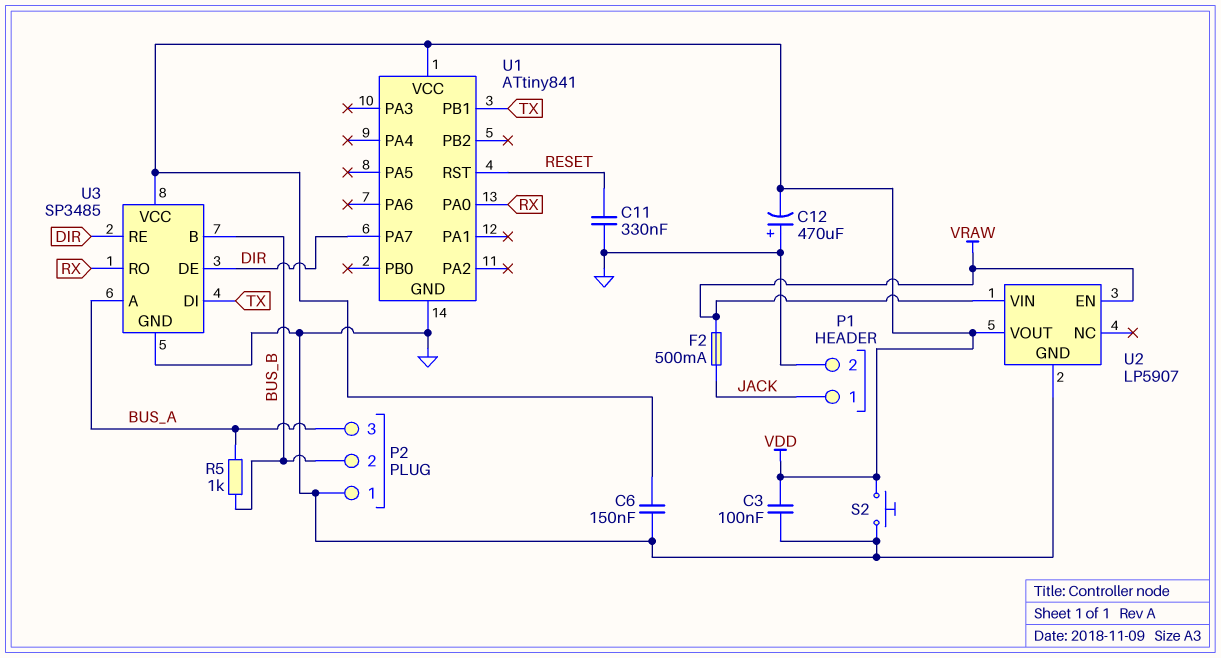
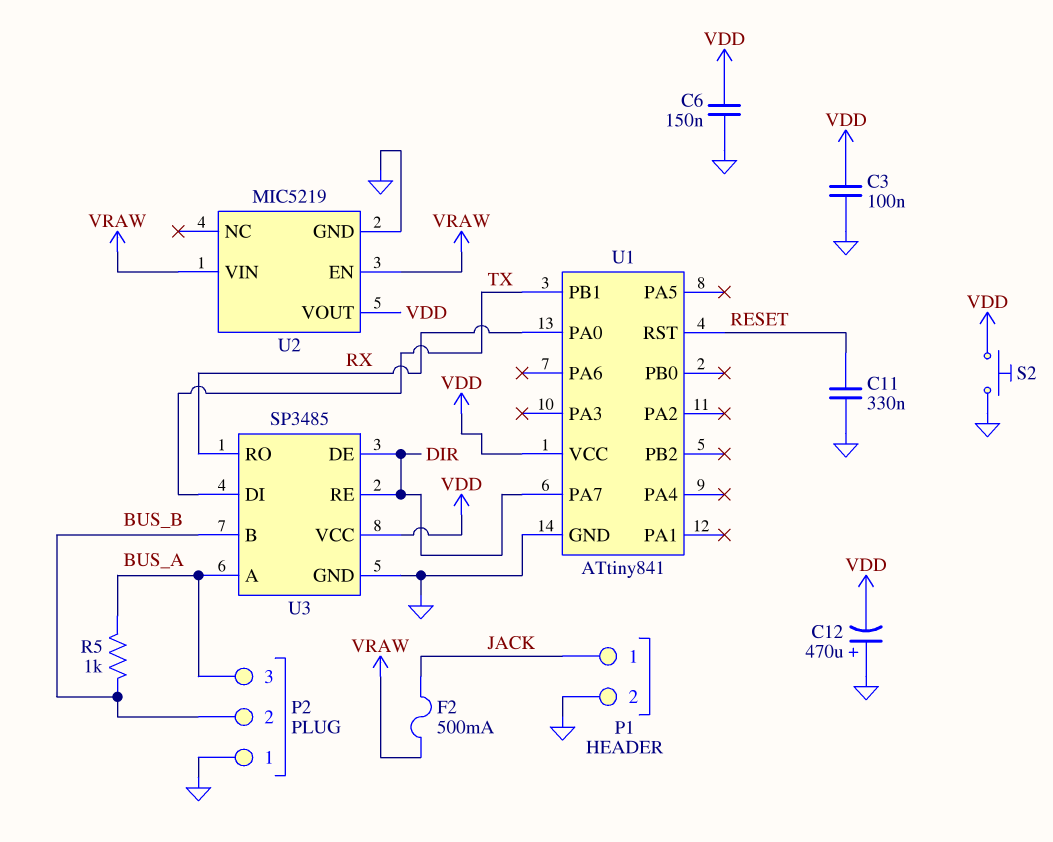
U2: LP5907 -> MIC5219

